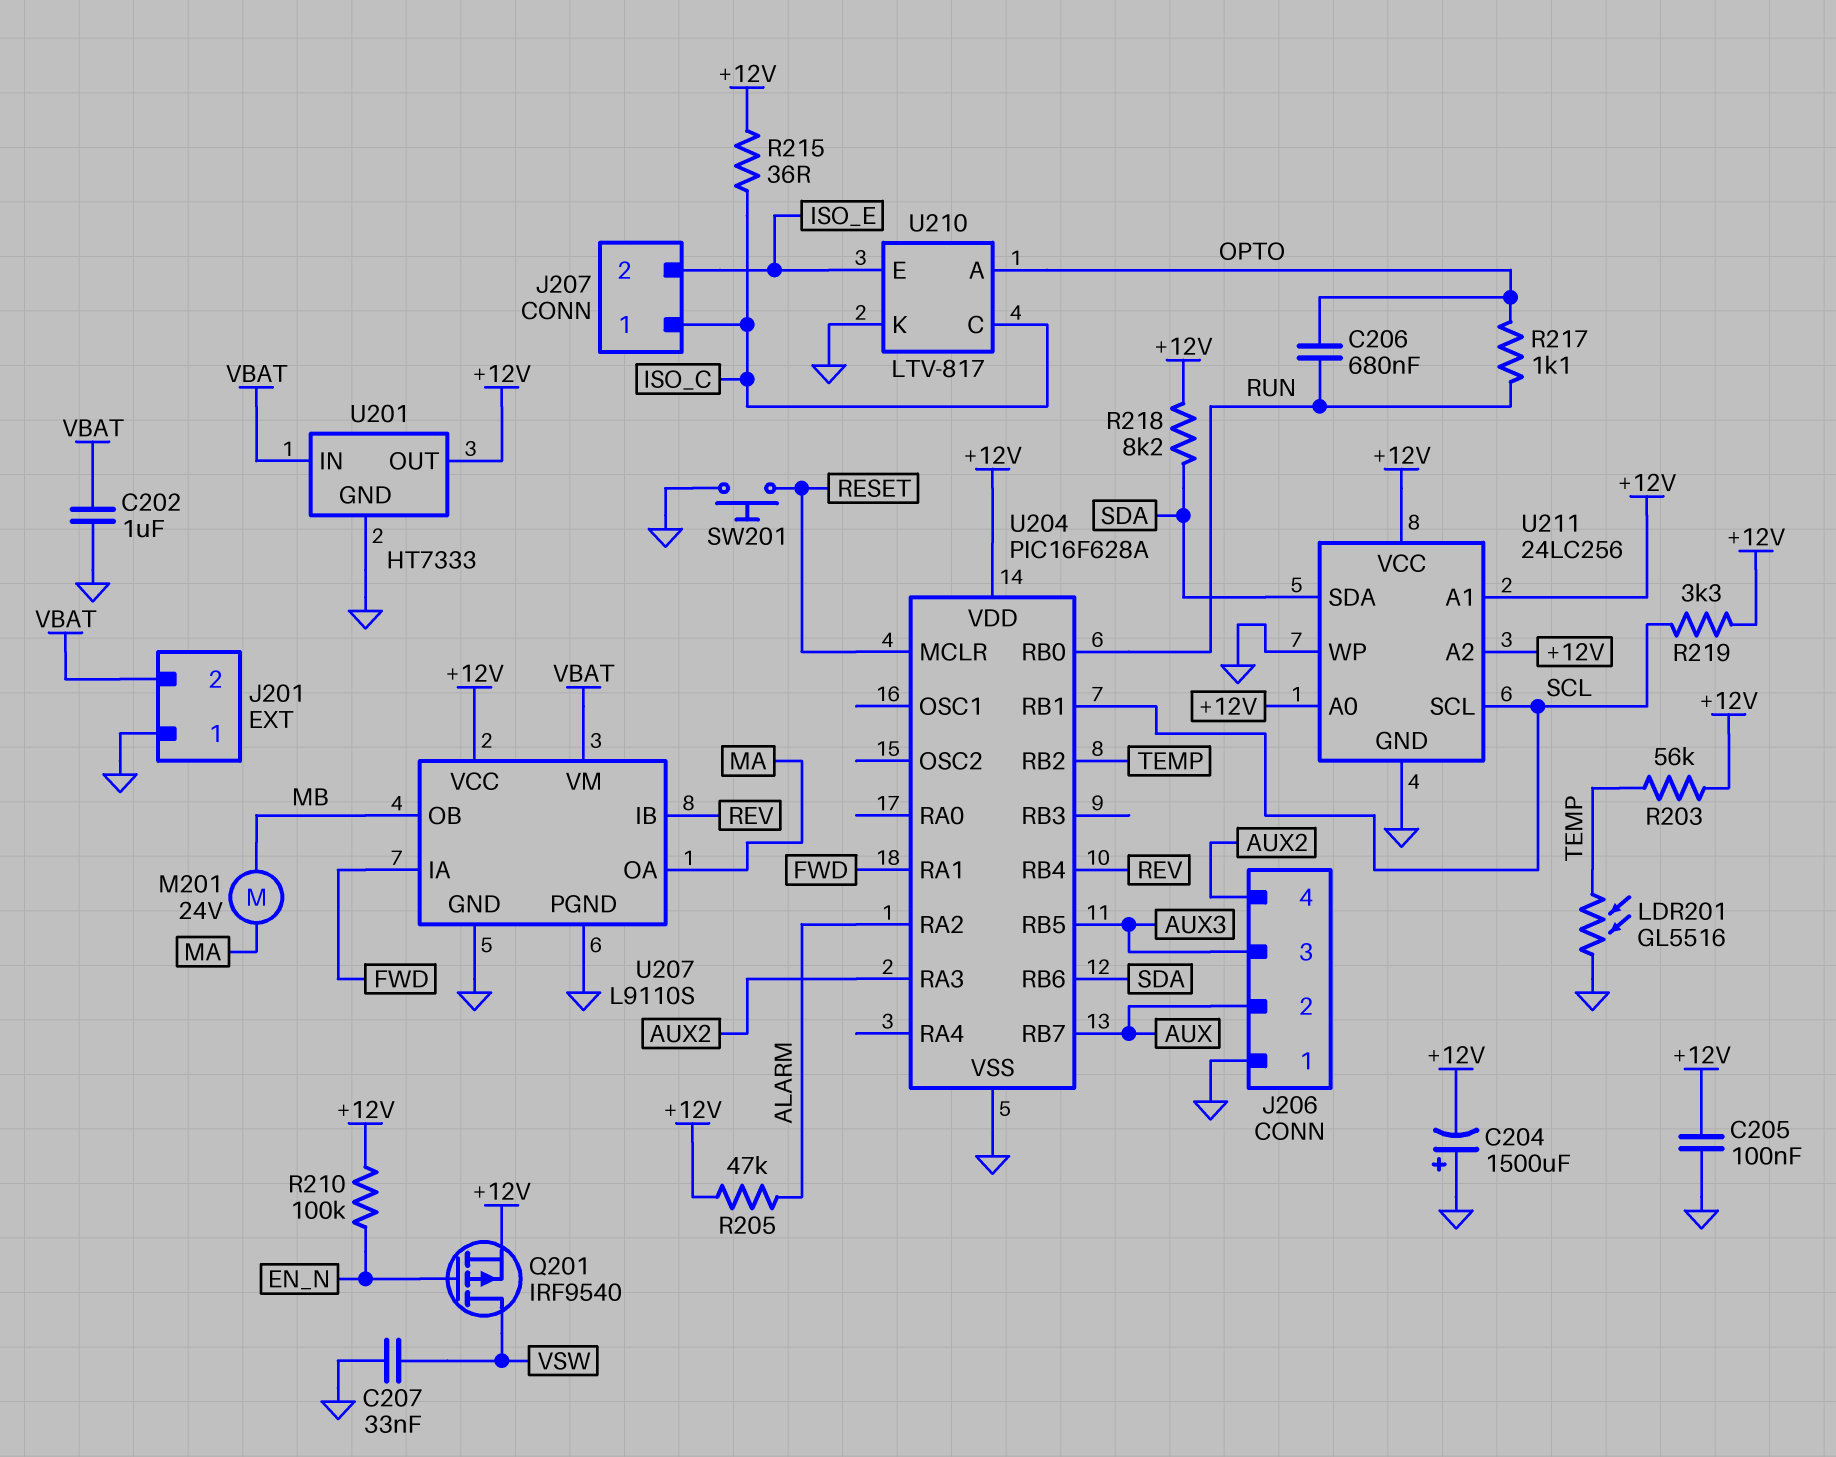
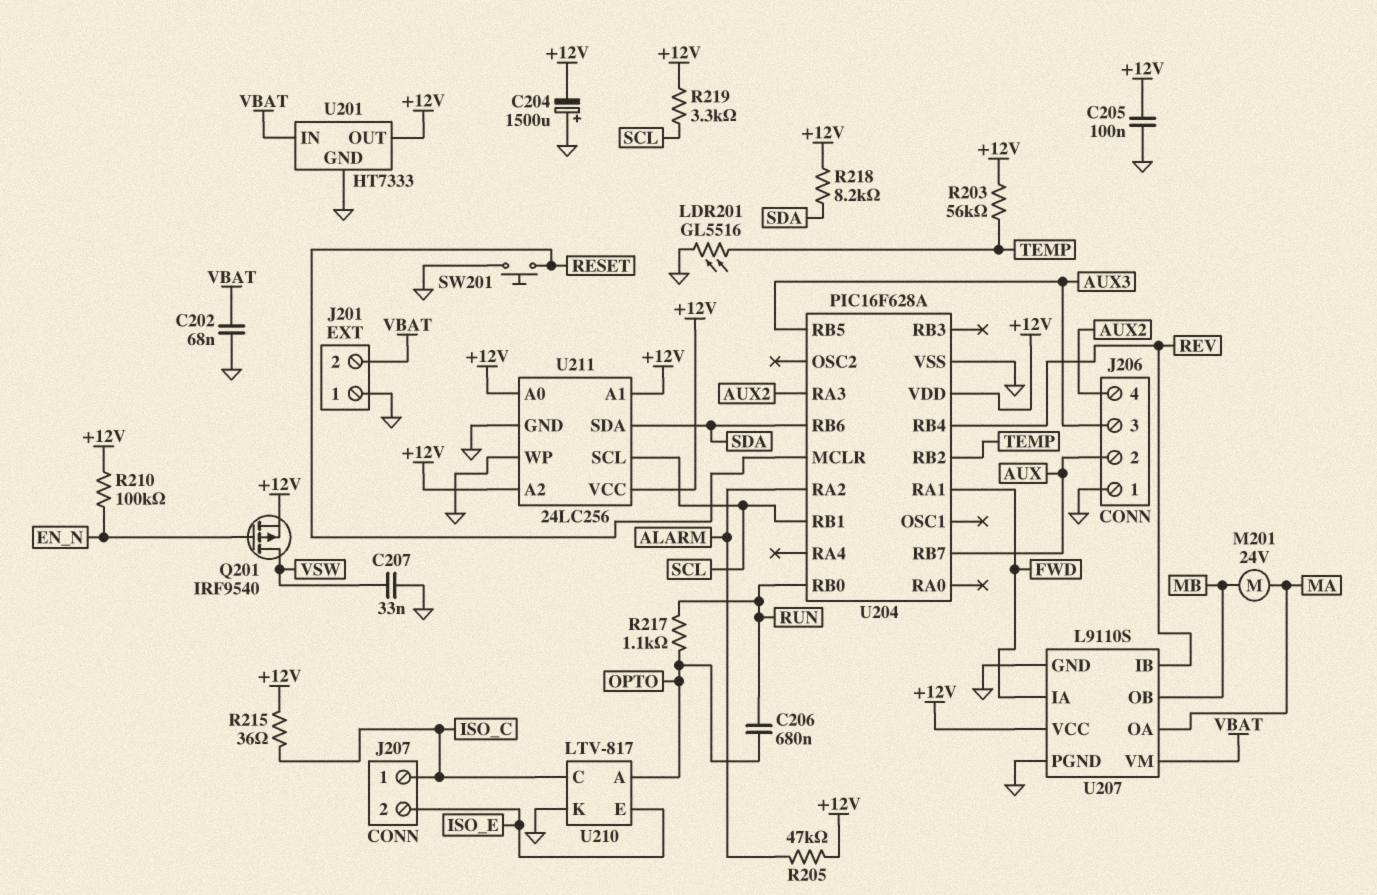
C202: 1uF (GND, VBAT) -> 68nF (GND, VBAT)

